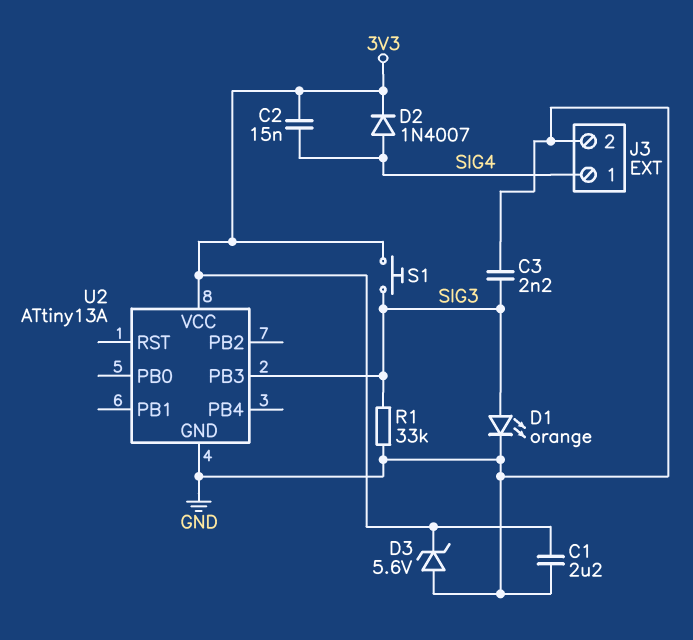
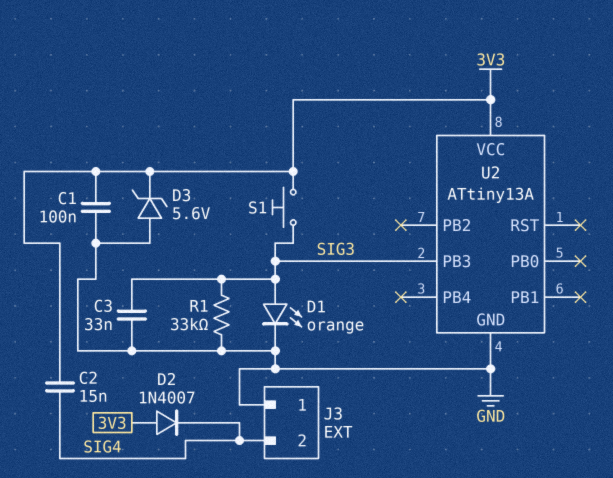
C1: 2.2uF (3V3, GND) -> 100nF (3V3, GND)
C3: 2.2nF (GND, SIG3) -> 33nF (GND, SIG3)
D2: diode 1N4007 (A SIG4, K 3V3) -> diode 1N4007 (A 3V3, K SIG4)
J3 pin 1: SIG4 -> GND
J3 pin 2: GND -> SIG4

